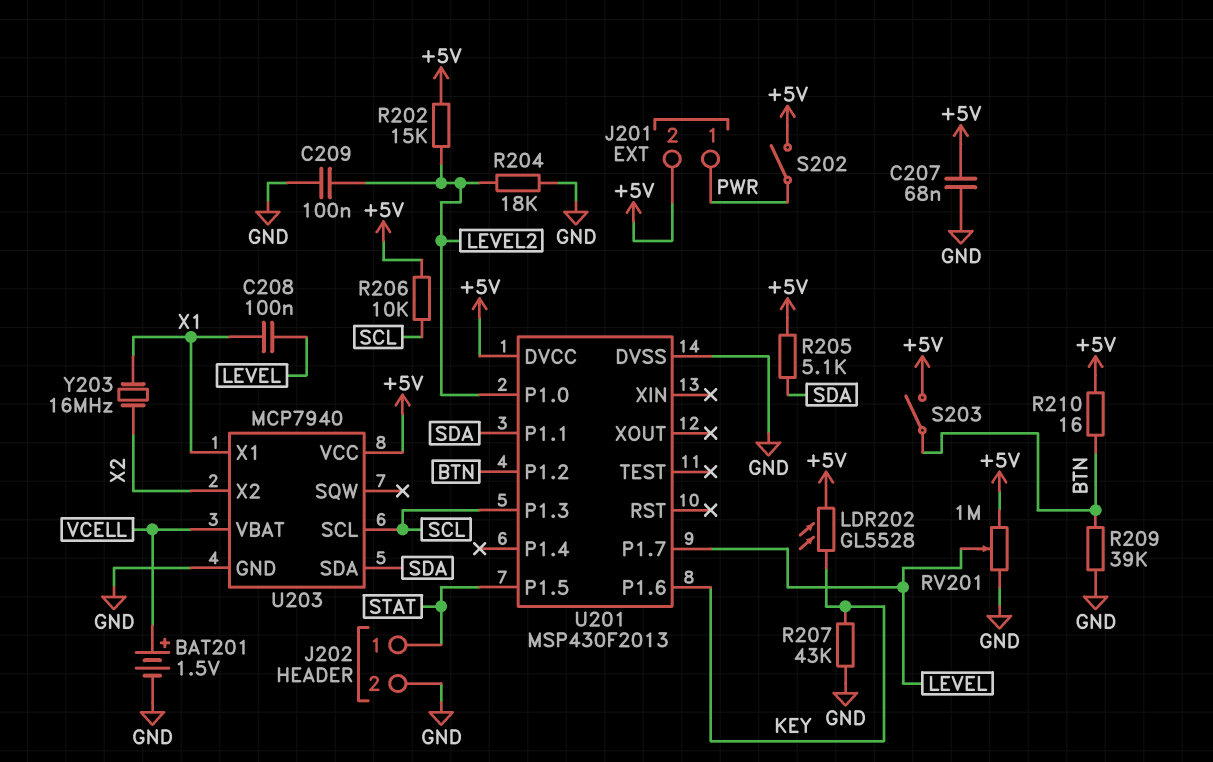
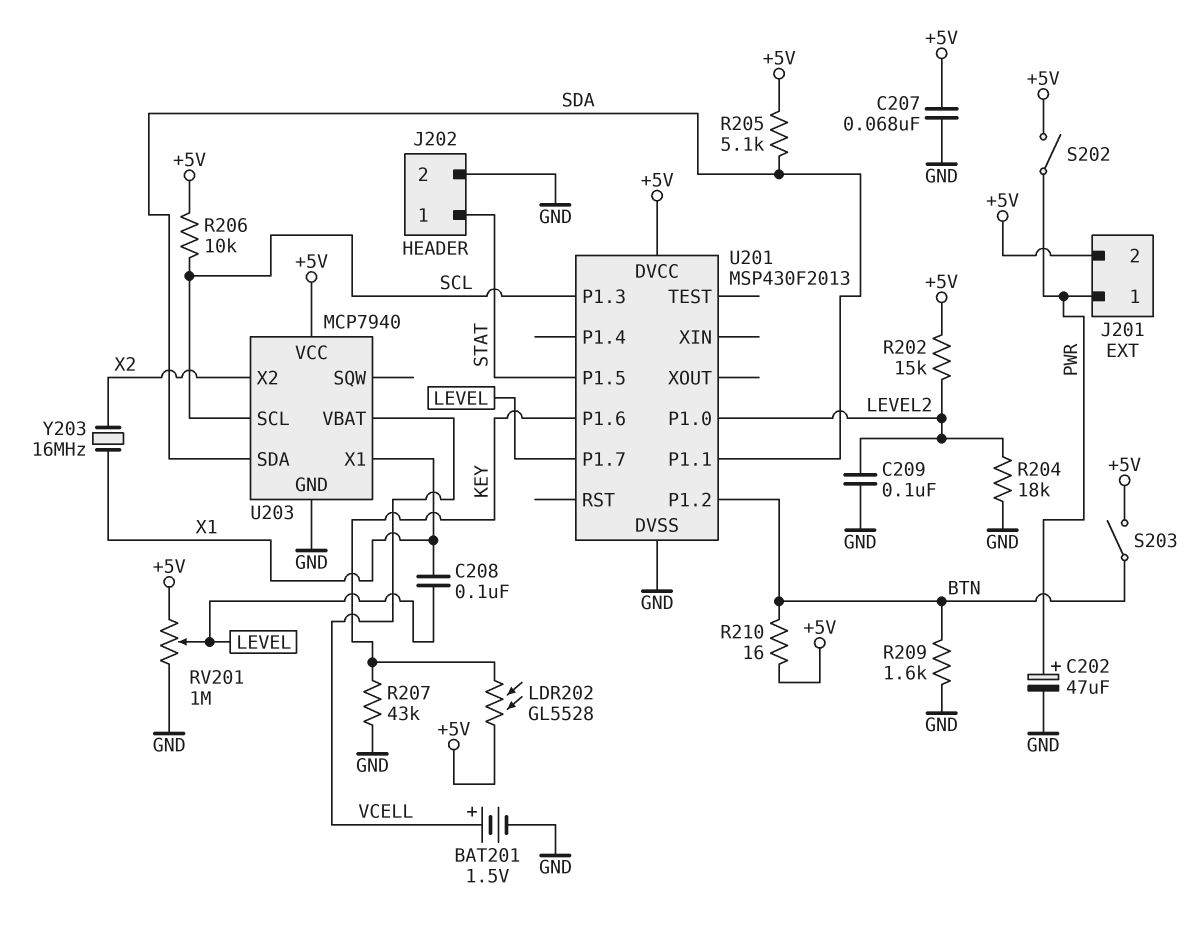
C202: none -> 47uF (plus PWR, minus GND)
R209: 39k (BTN, GND) -> 1.6k (BTN, GND)

